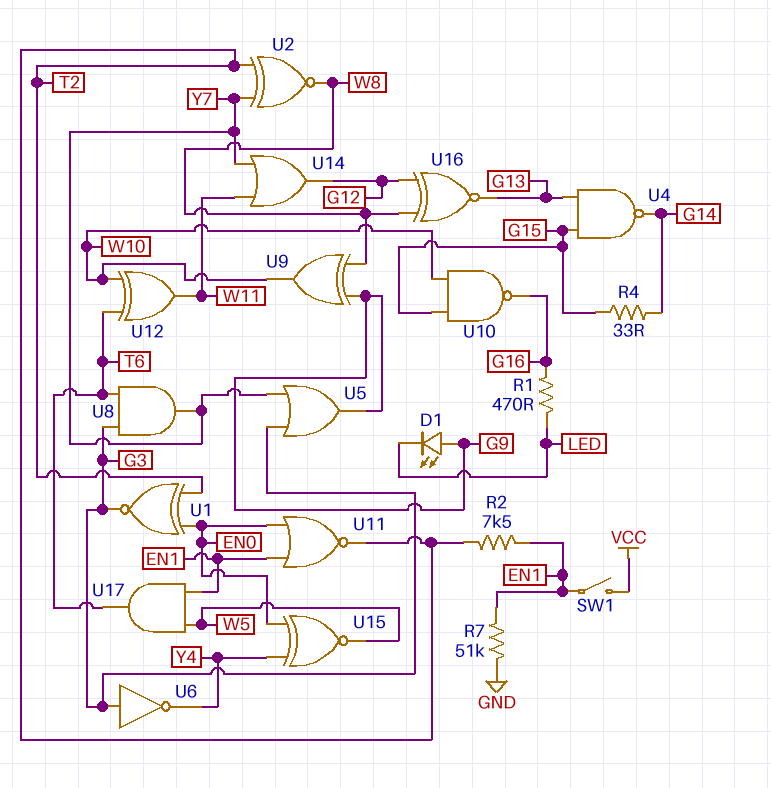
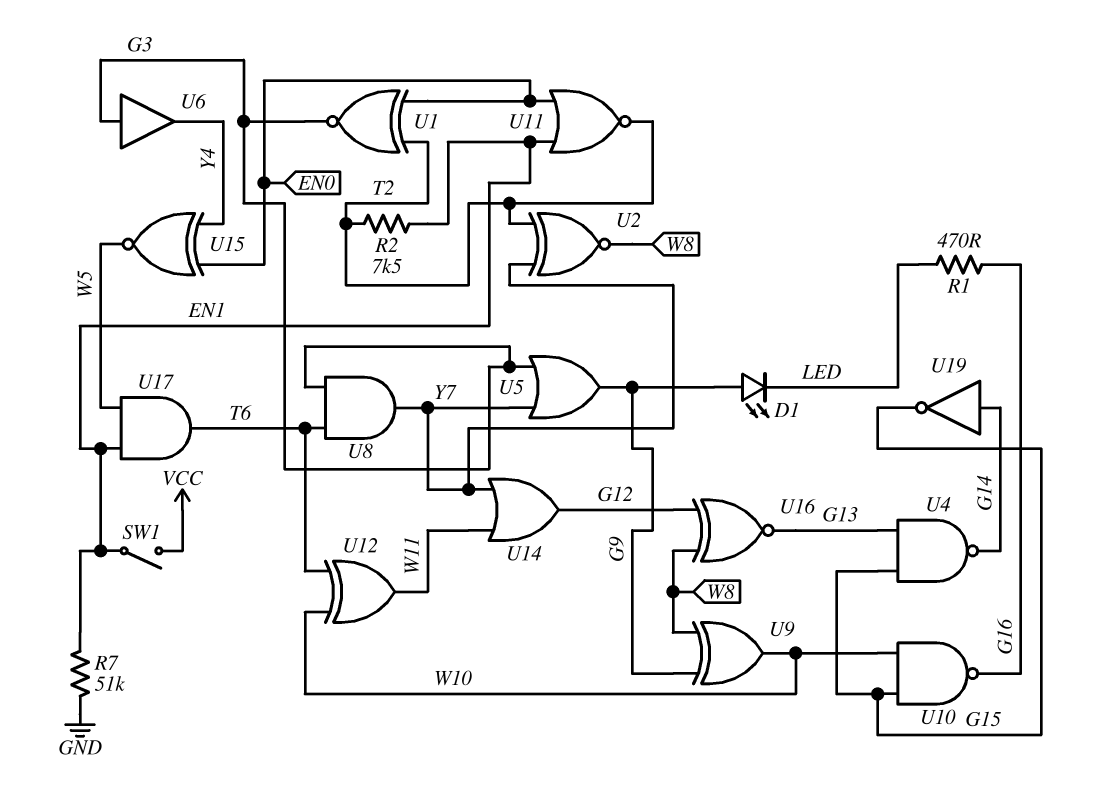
R4: 33 (G14, G15) -> none
U6: NOT (in G3, out Y4) -> buffer (in G3, out Y4)
U19: none -> NOT (in G14, out G15)

